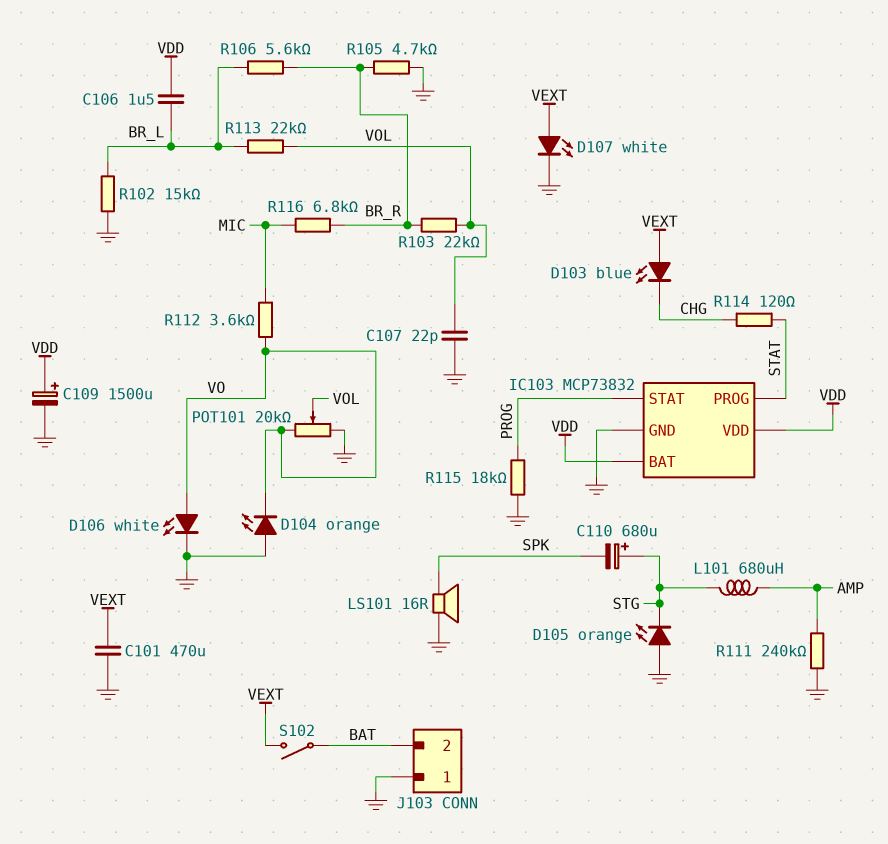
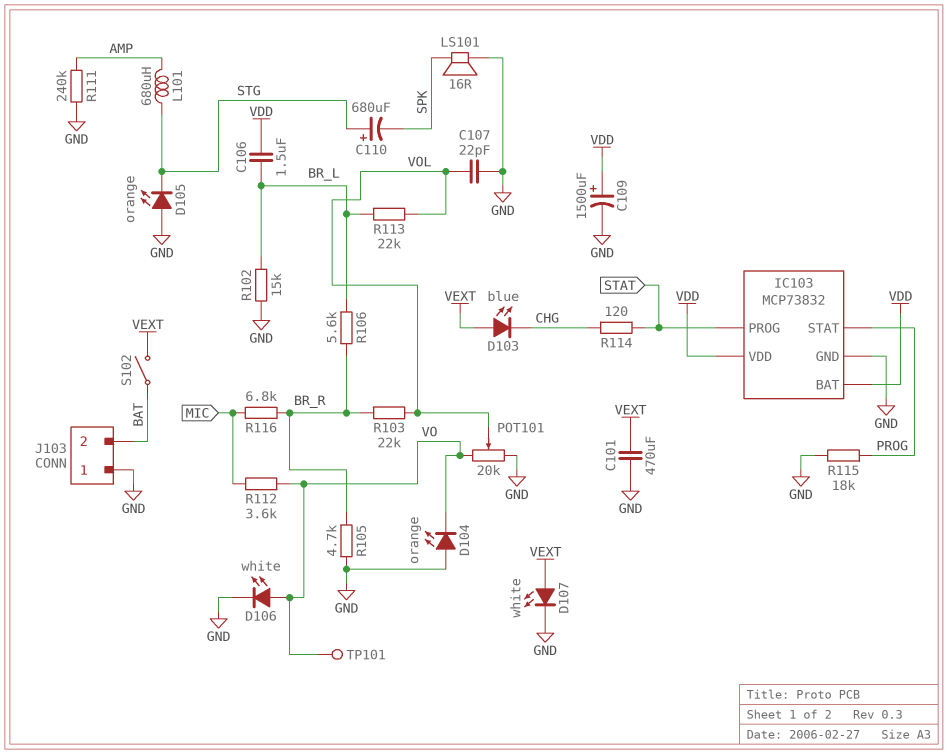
TP101: none -> test point (VO)

